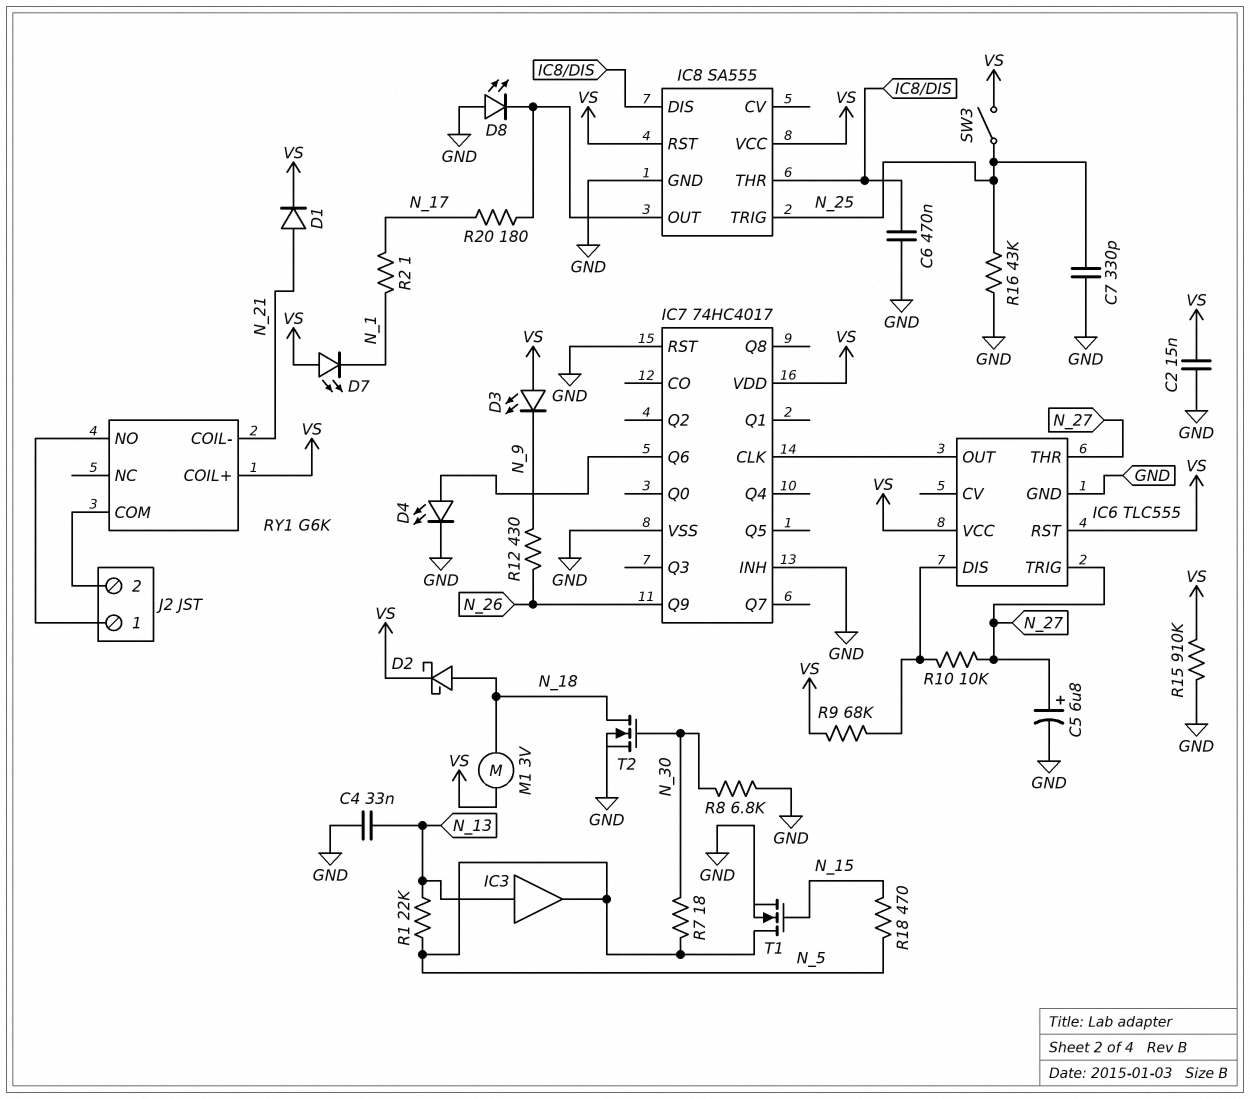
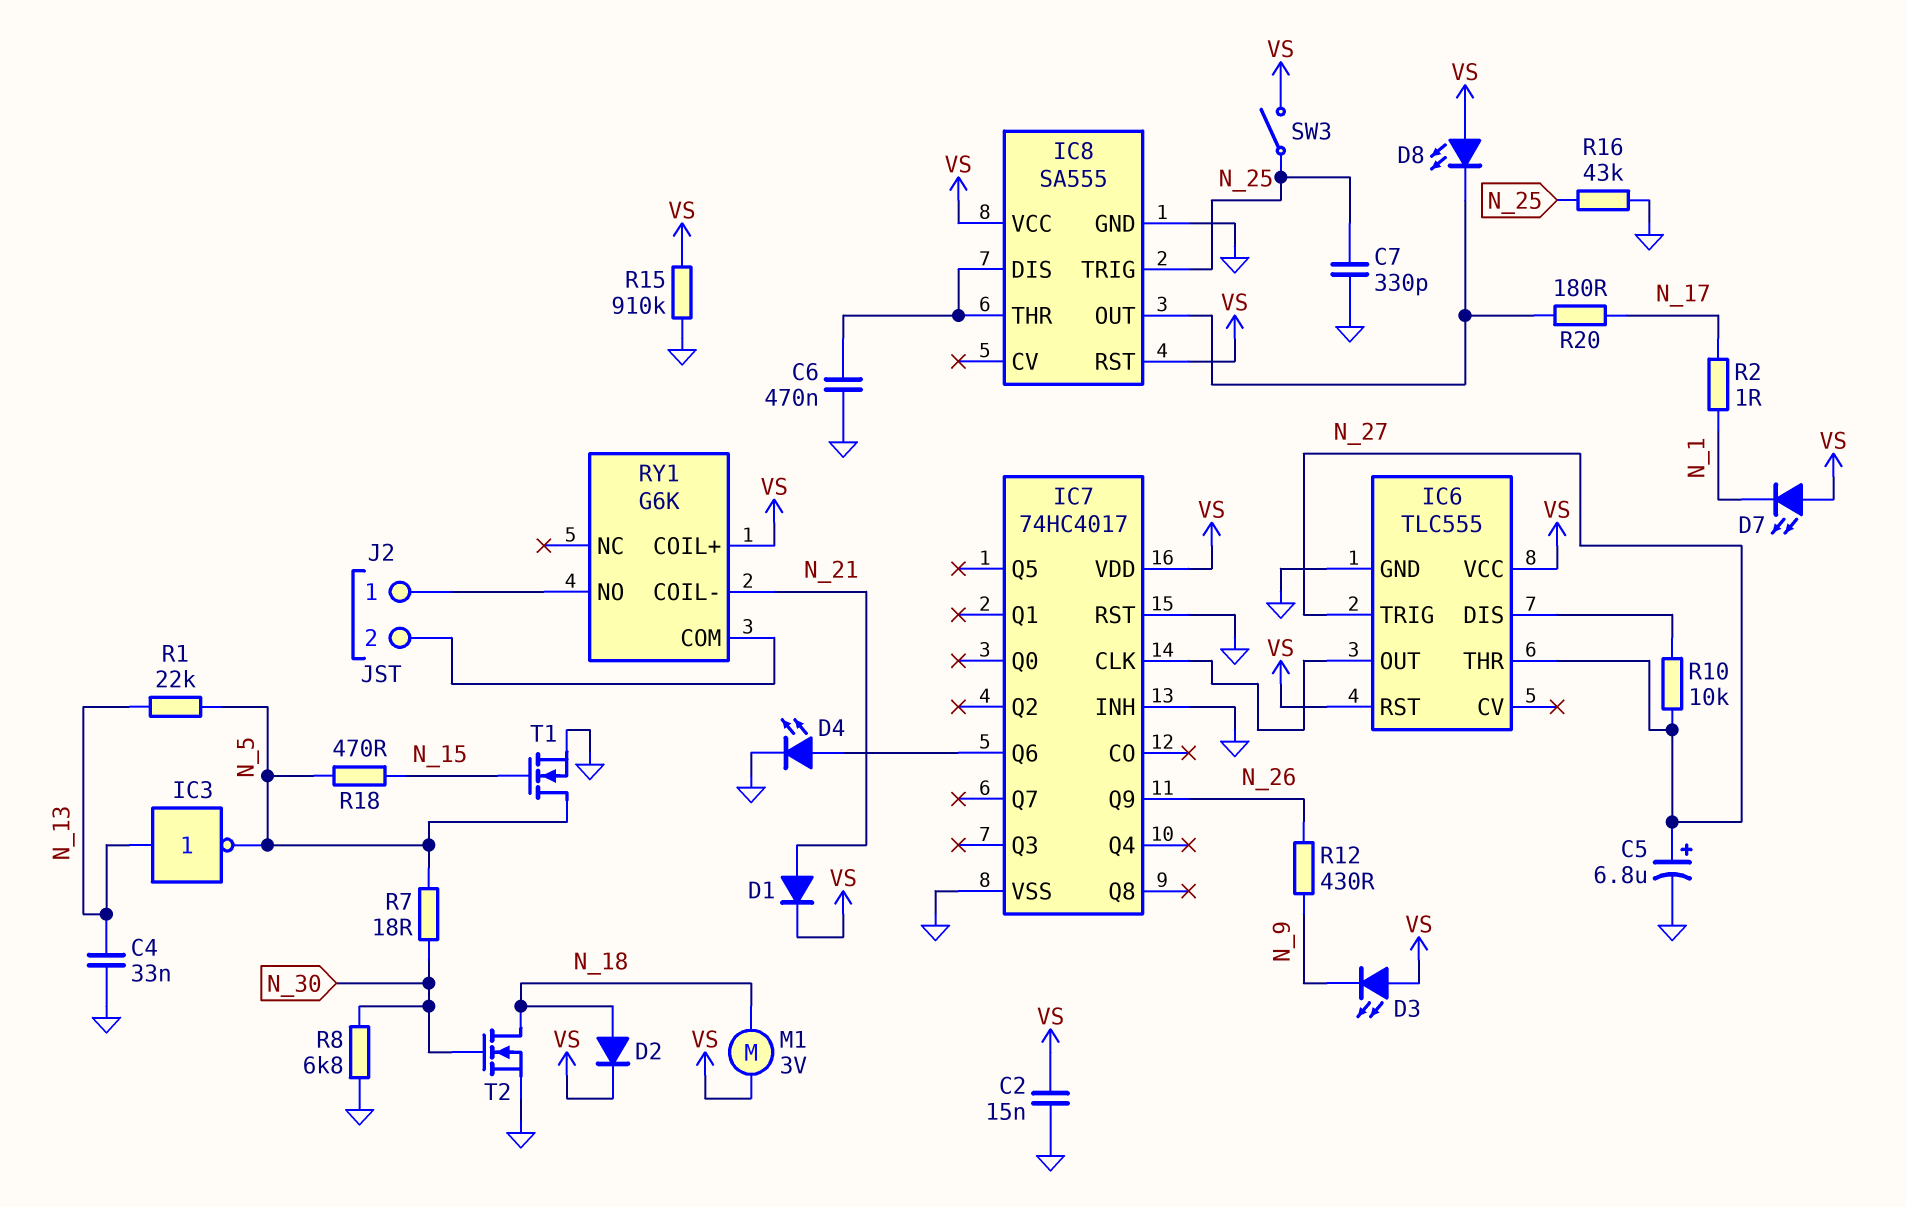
D2: schottky (A N_18, K VS) -> diode (A N_18, K VS)
D8: LED (A GND, K IC8/OUT) -> LED (A VS, K IC8/OUT)
IC3: buffer (in N_13, out N_5) -> NOT (in N_13, out N_5)
R9: 68k (IC6/DIS, VS) -> none

